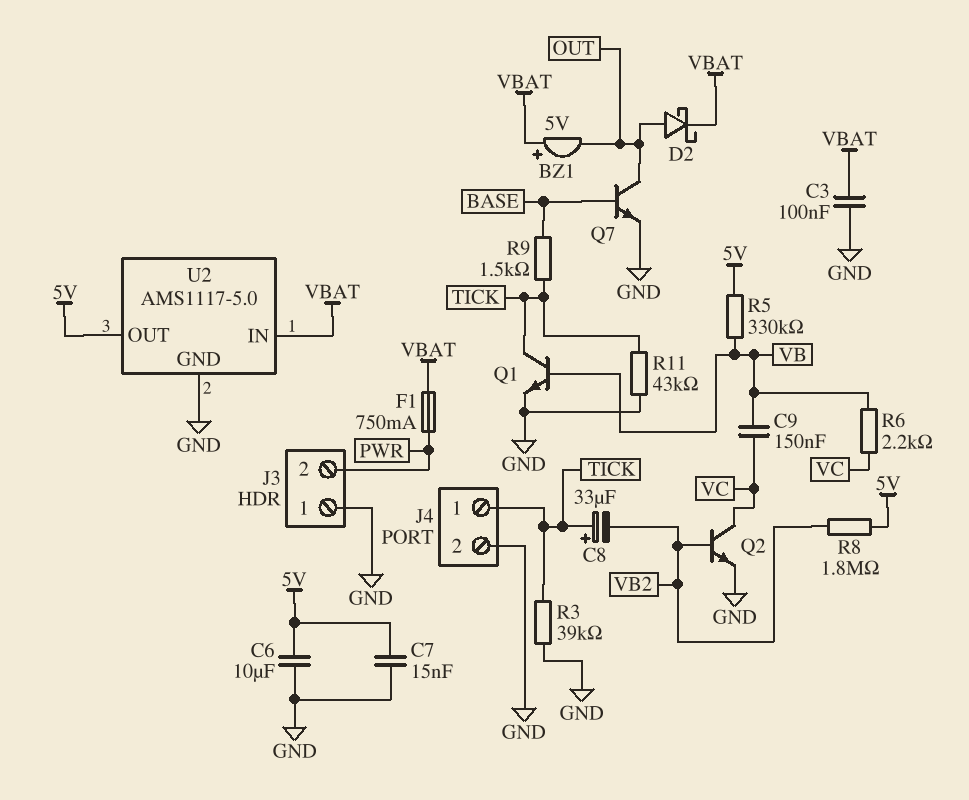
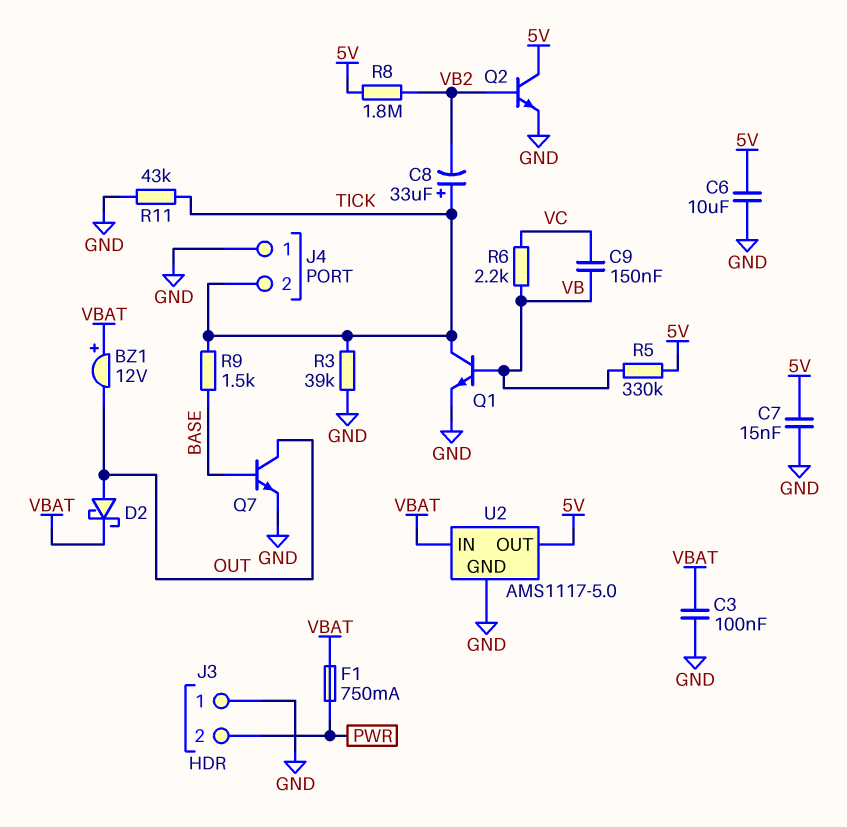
BZ1: buzzer 5V (plus VBAT, minus OUT) -> buzzer 12V (plus VBAT, minus OUT)
J4 pin 1: TICK -> GND
J4 pin 2: GND -> TICK
Q2: NPN (B VB2, C VC, E GND) -> NPN (B VB2, C 5V, E GND)

